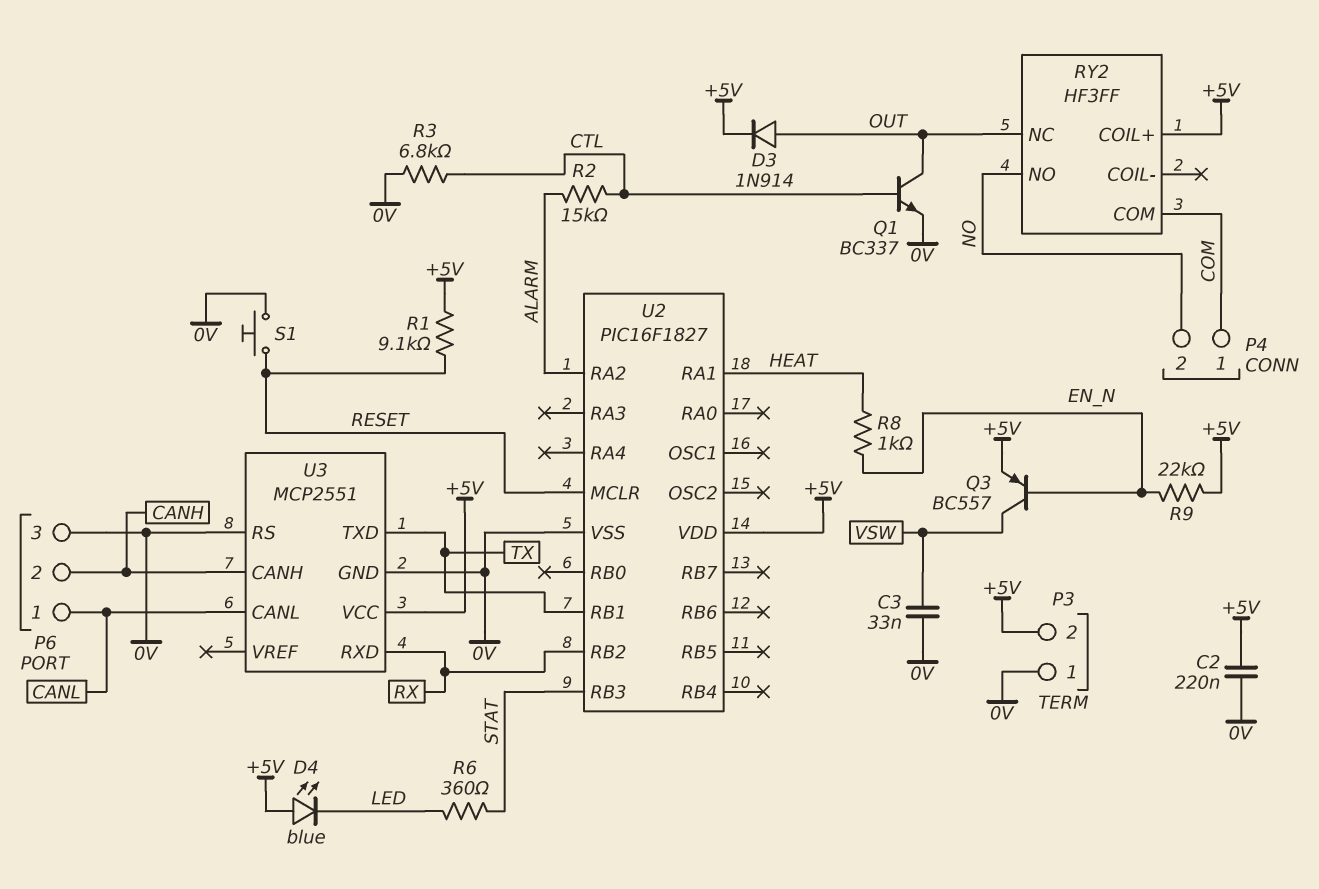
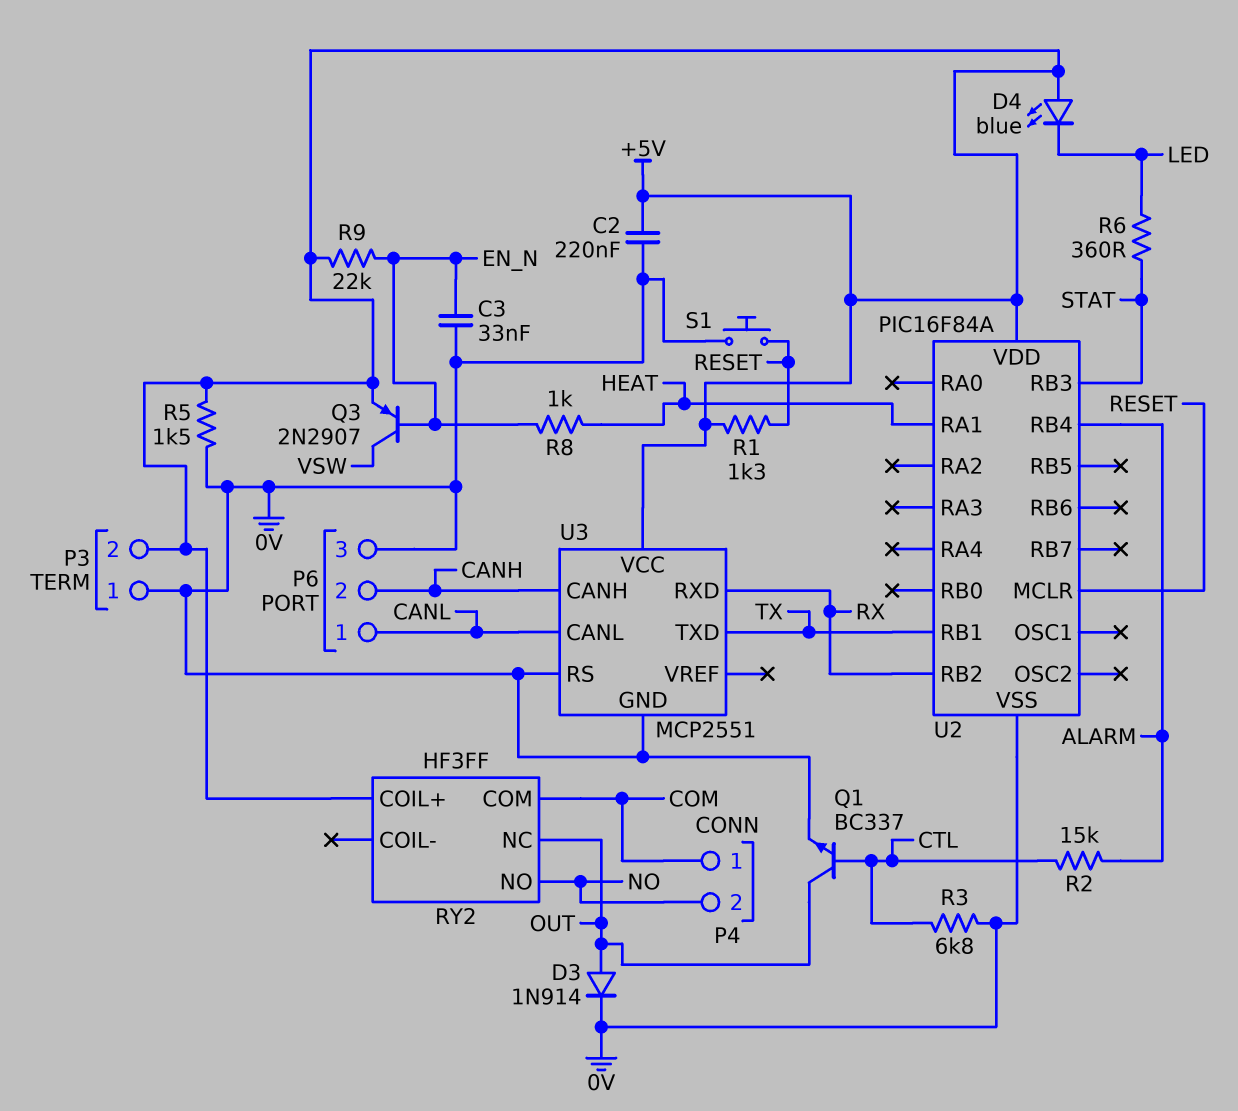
C3: 33nF (0V, VSW) -> 33nF (0V, EN_N)
D3: diode 1N914 (A OUT, K +5V) -> diode 1N914 (A OUT, K 0V)
Q3: PNP BC557 (B EN_N, C VSW, E +5V) -> PNP 2N2907 (B EN_N, C VSW, E +5V)
R1: 9.1k (+5V, RESET) -> 1.3k (+5V, RESET)
R5: none -> 1.5k (+5V, 0V)
U2: PIC16F1827 -> PIC16F84A
U2 pin RA2: ALARM -> none
U2 pin RB4: none -> ALARM

